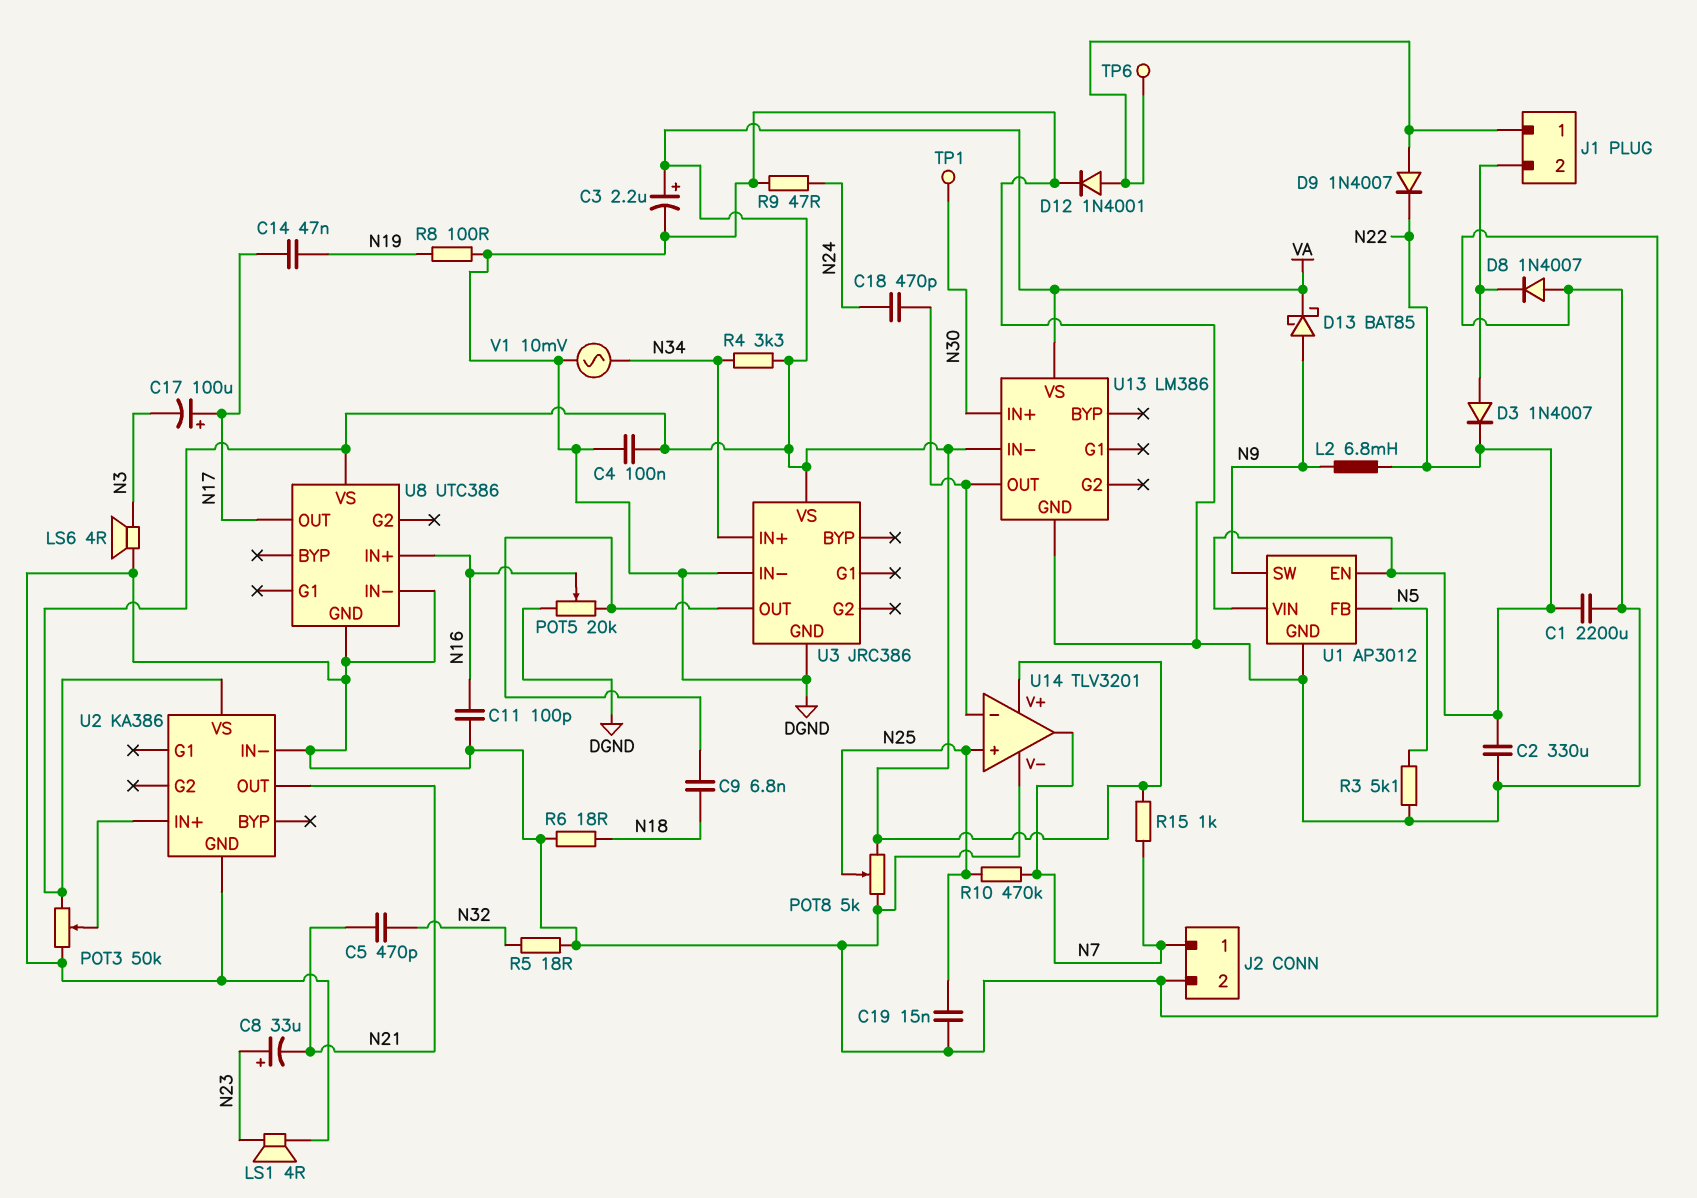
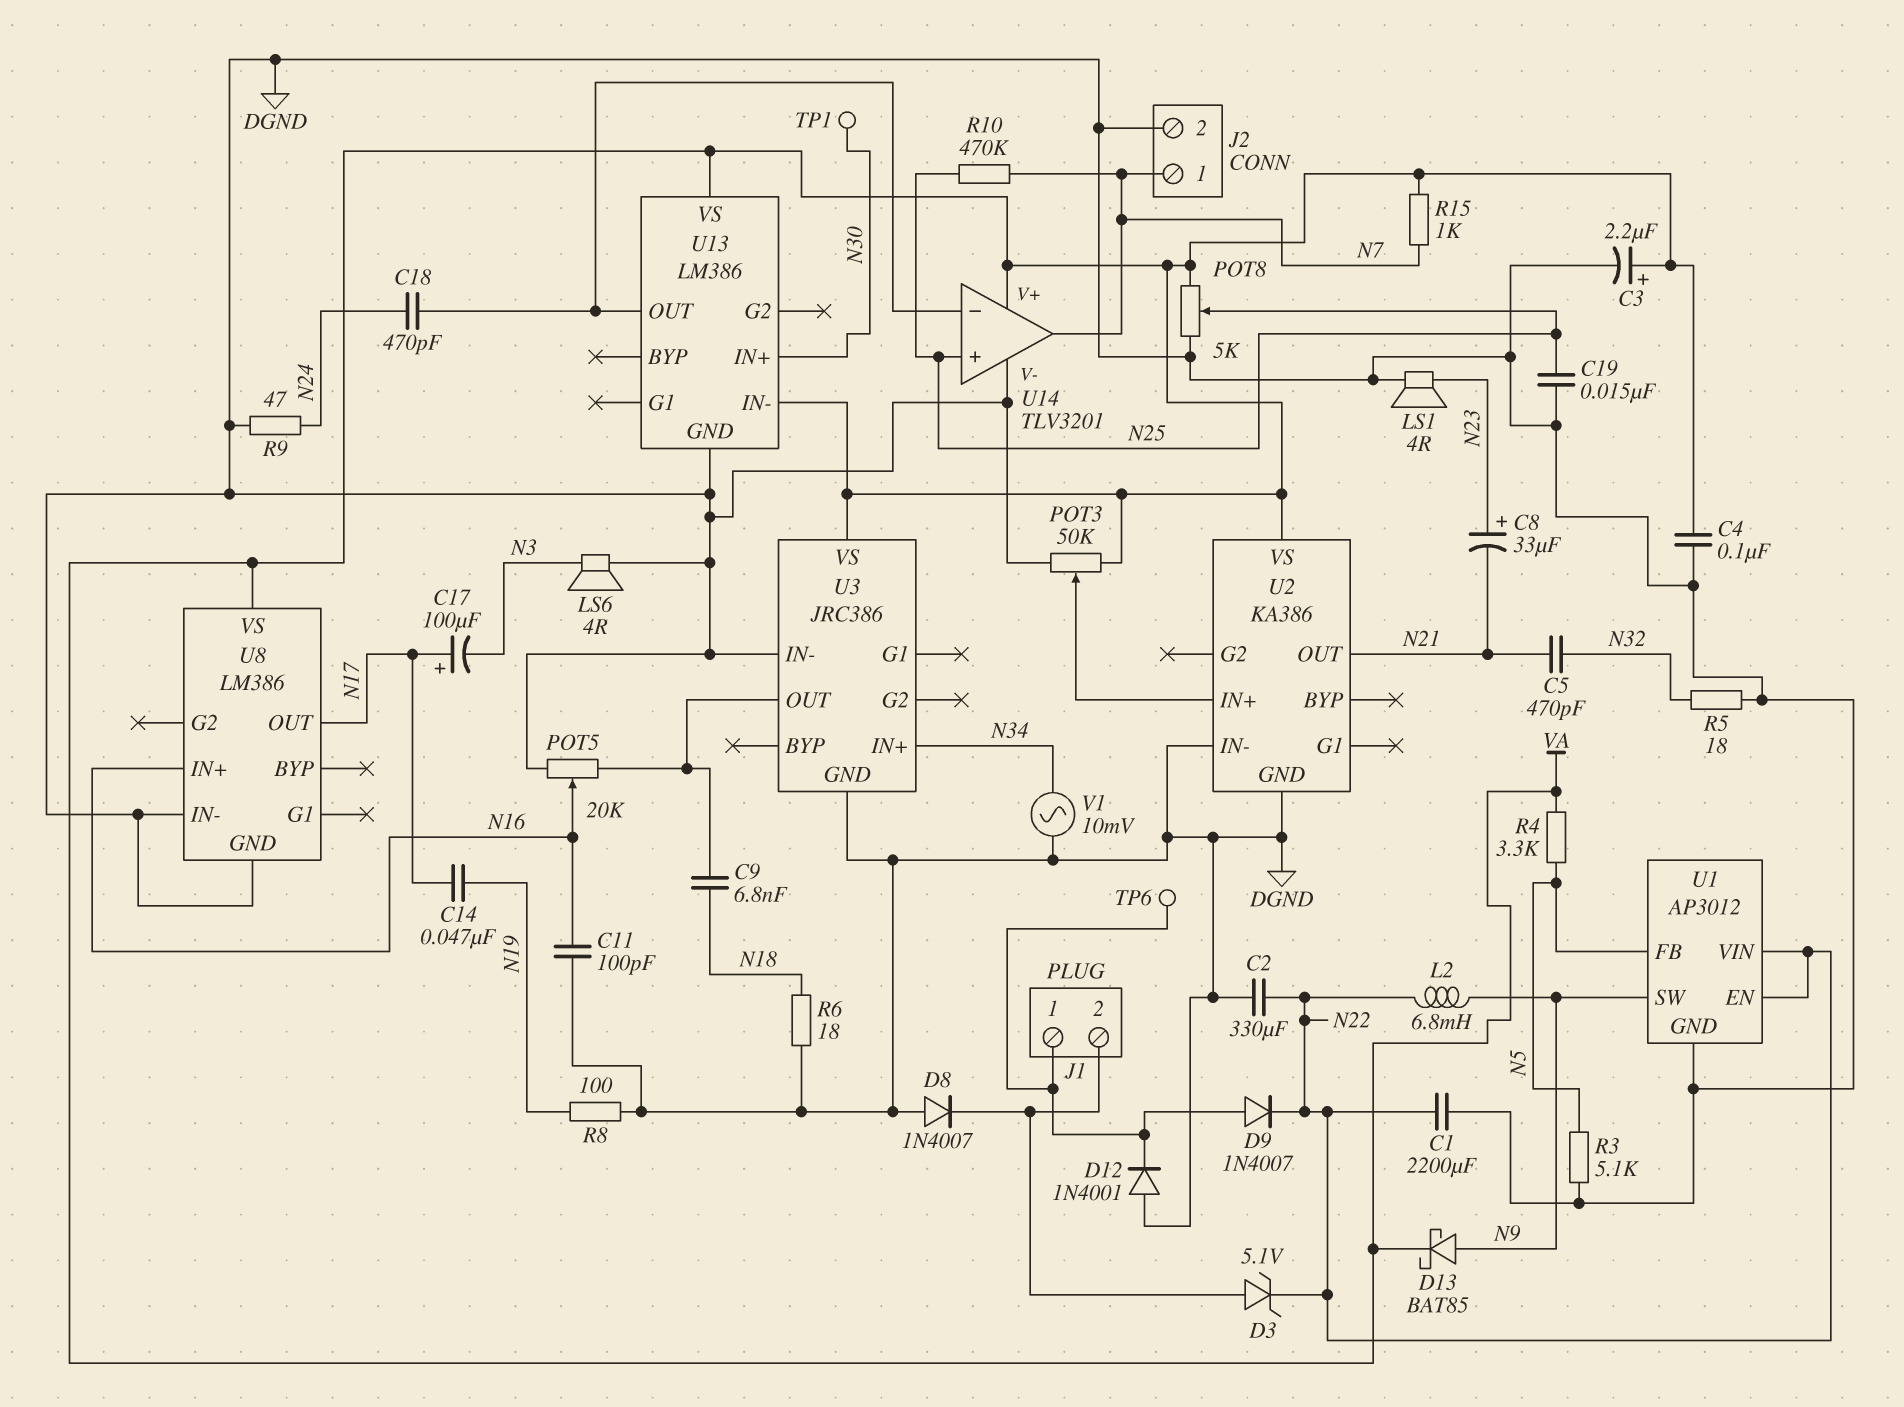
D3: diode 1N4007 (A J1/2, K N22) -> zener 5.1V (A J1/2, K N22)
D12: diode 1N4001 (A J1/1, K DGND) -> diode 1N4001 (A DGND, K J1/1)
R4: 3.3k (N34, VA) -> 3.3k (N5, VA)
U8: UTC386 -> LM386

